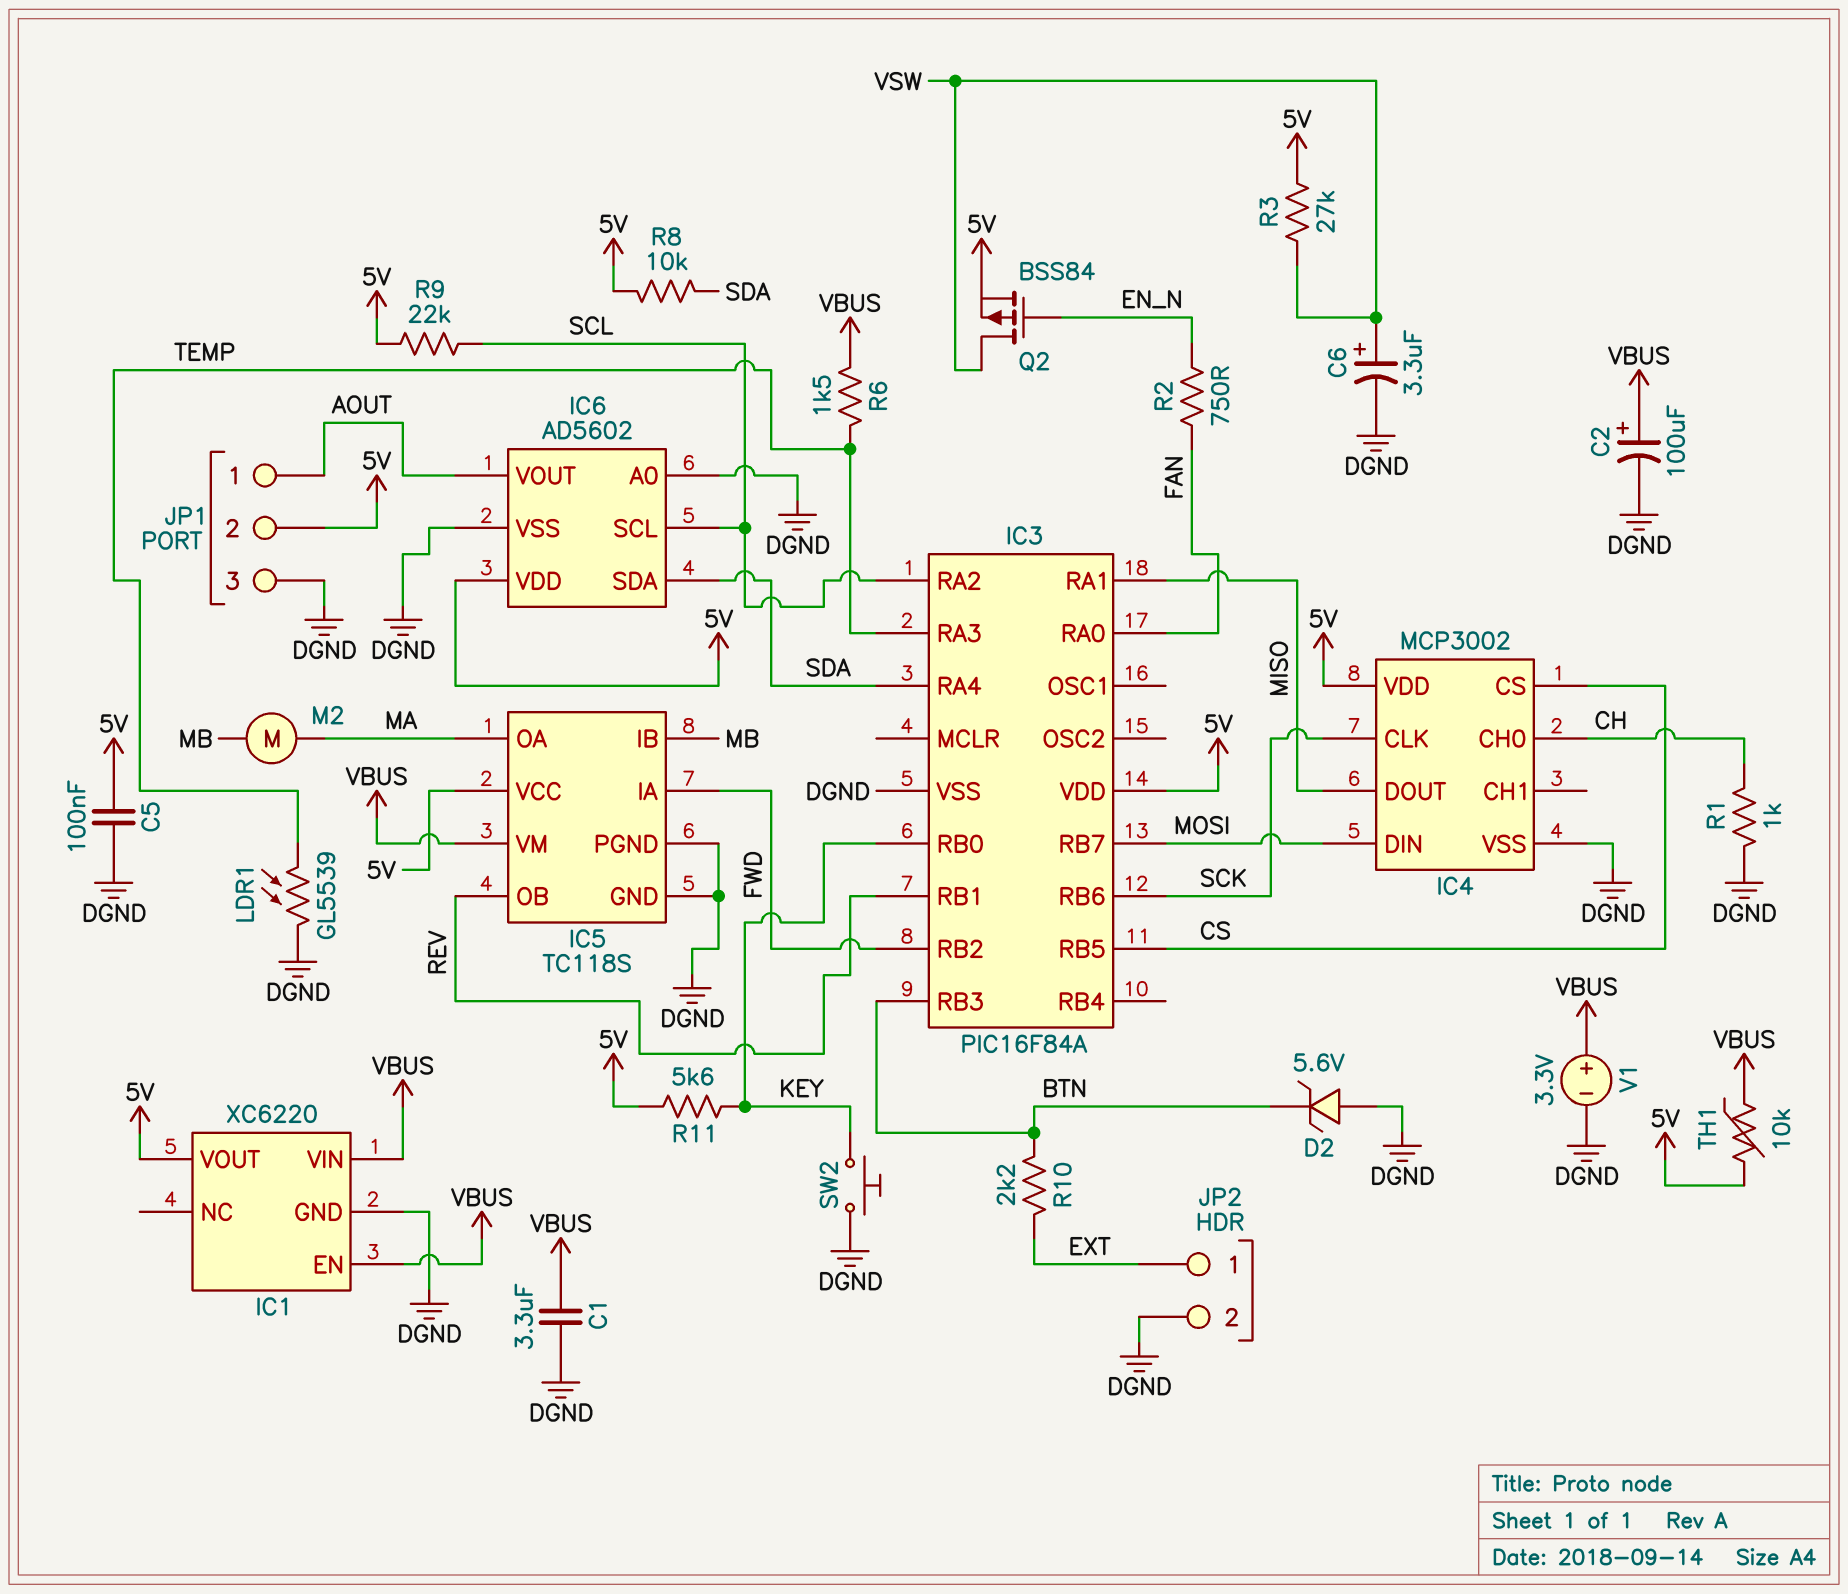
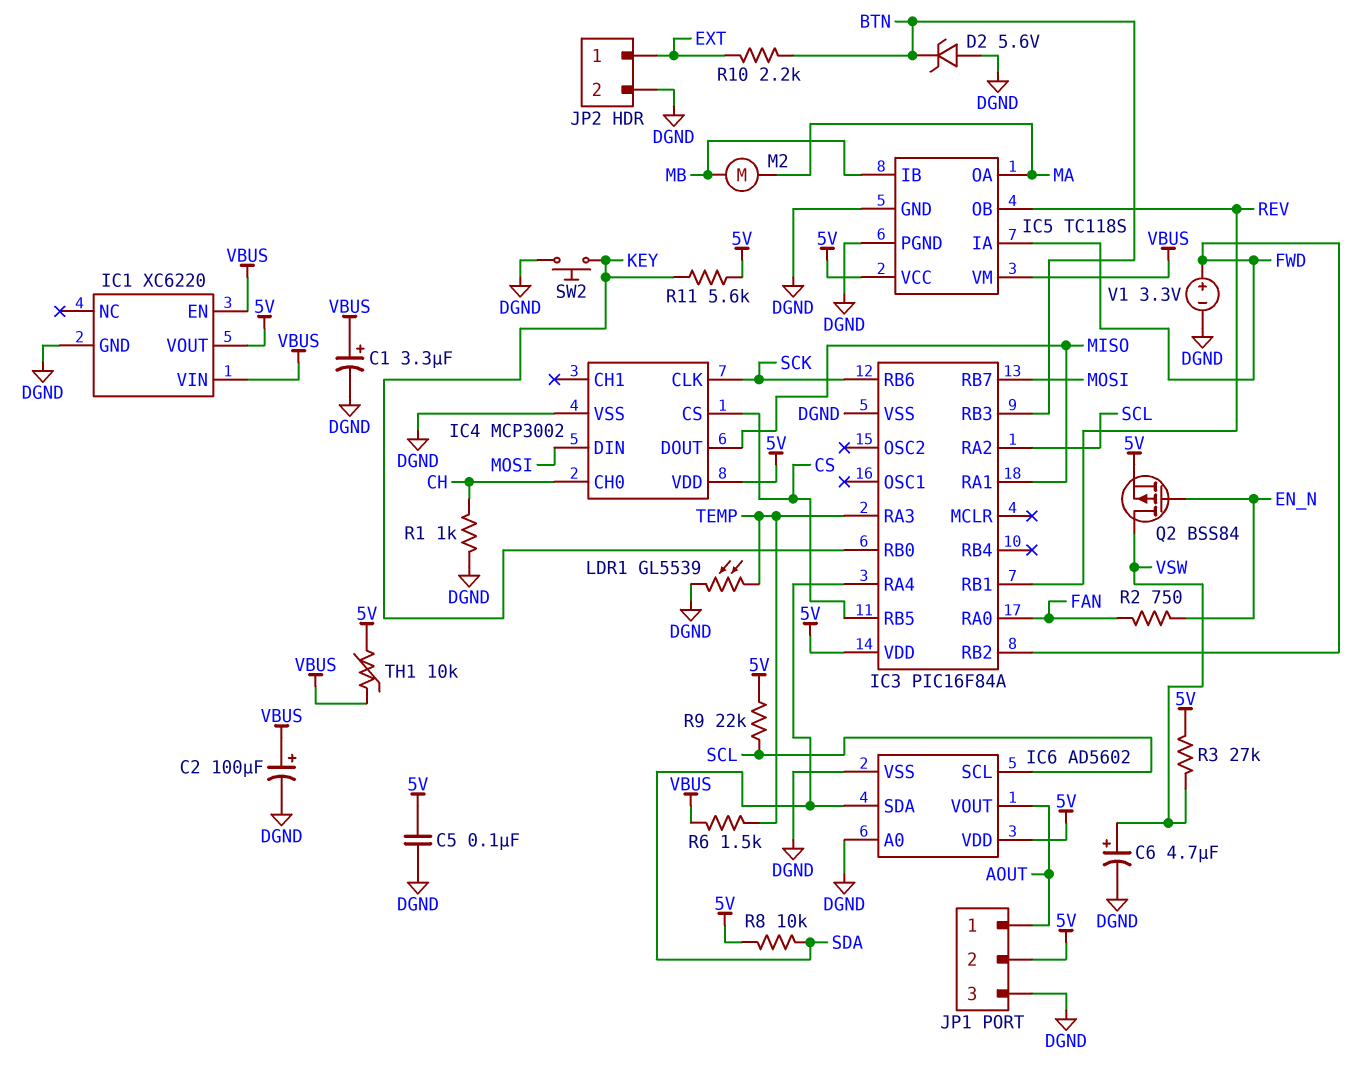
C1: 3.3uF (DGND, VBUS) -> 3.3uF (plus VBUS, minus DGND)
C6: 3.3uF (plus VSW, minus DGND) -> 4.7uF (plus VSW, minus DGND)
V1: 3.3V (plus VBUS, minus DGND) -> 3.3V (plus FWD, minus DGND)

